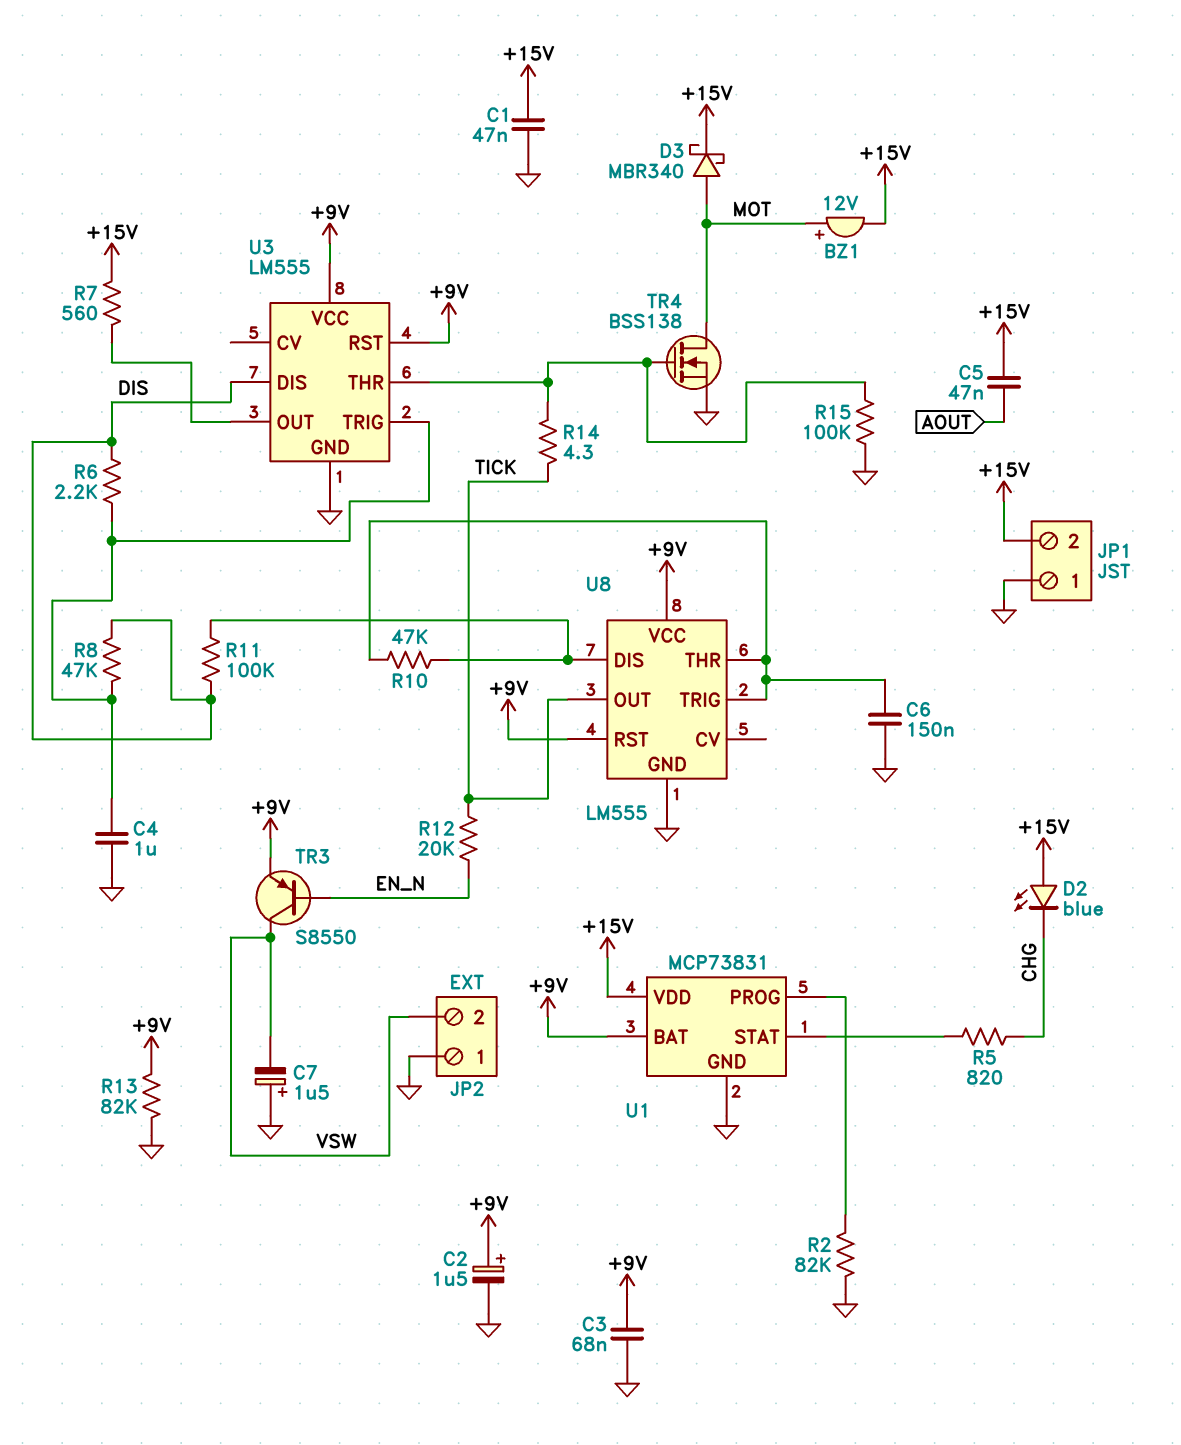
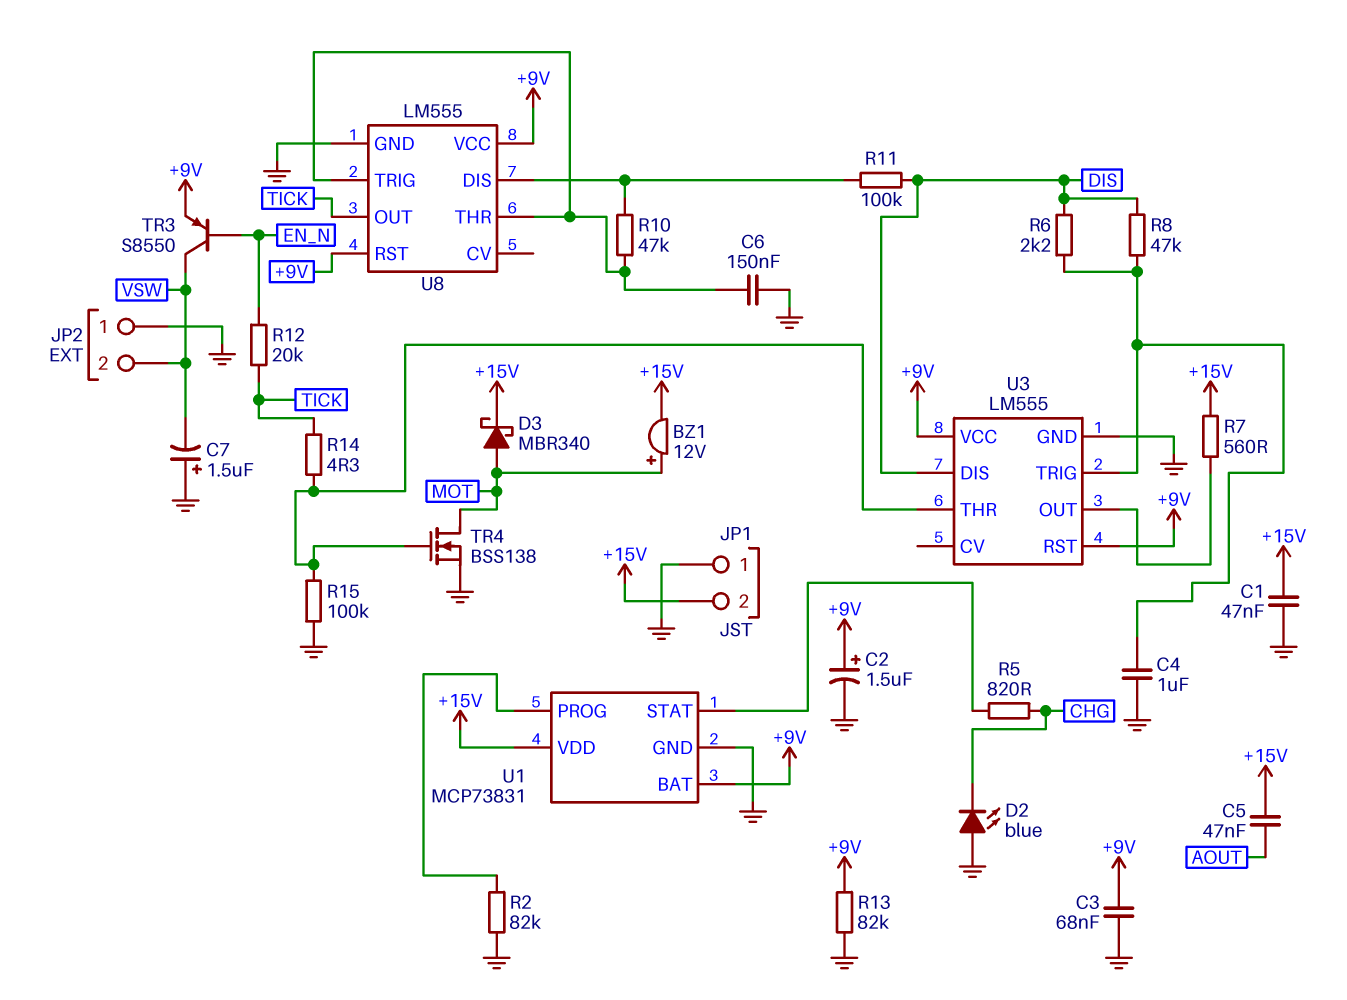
D2: LED blue (A +15V, K CHG) -> LED blue (A GND, K CHG)

